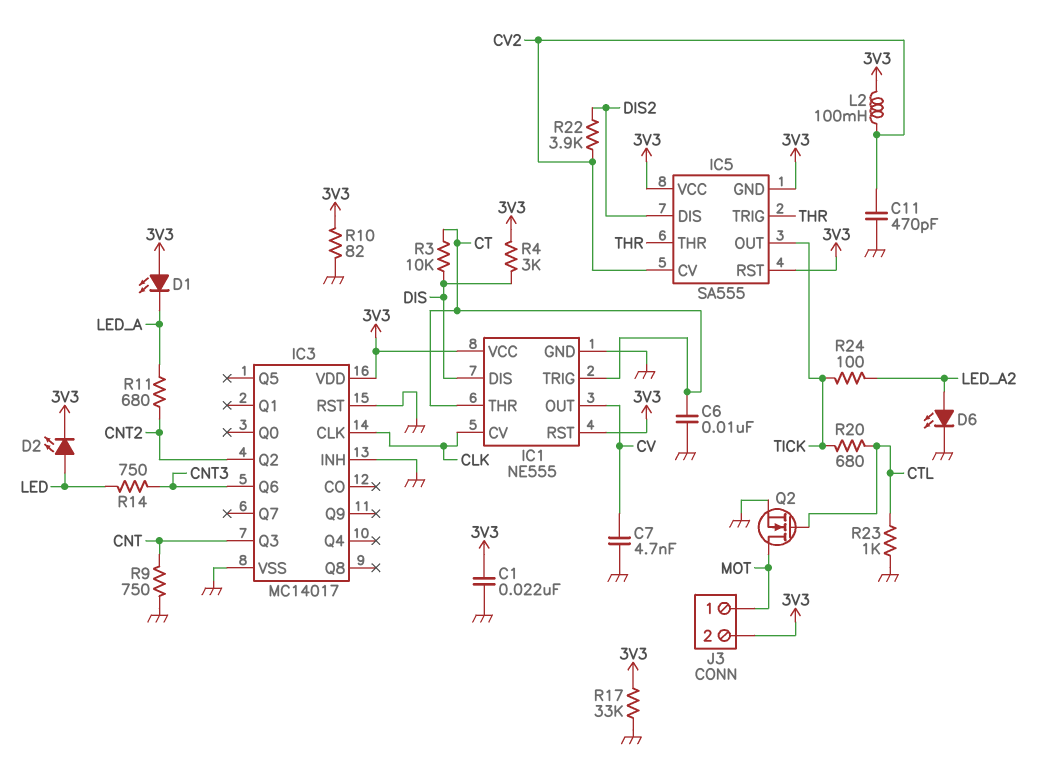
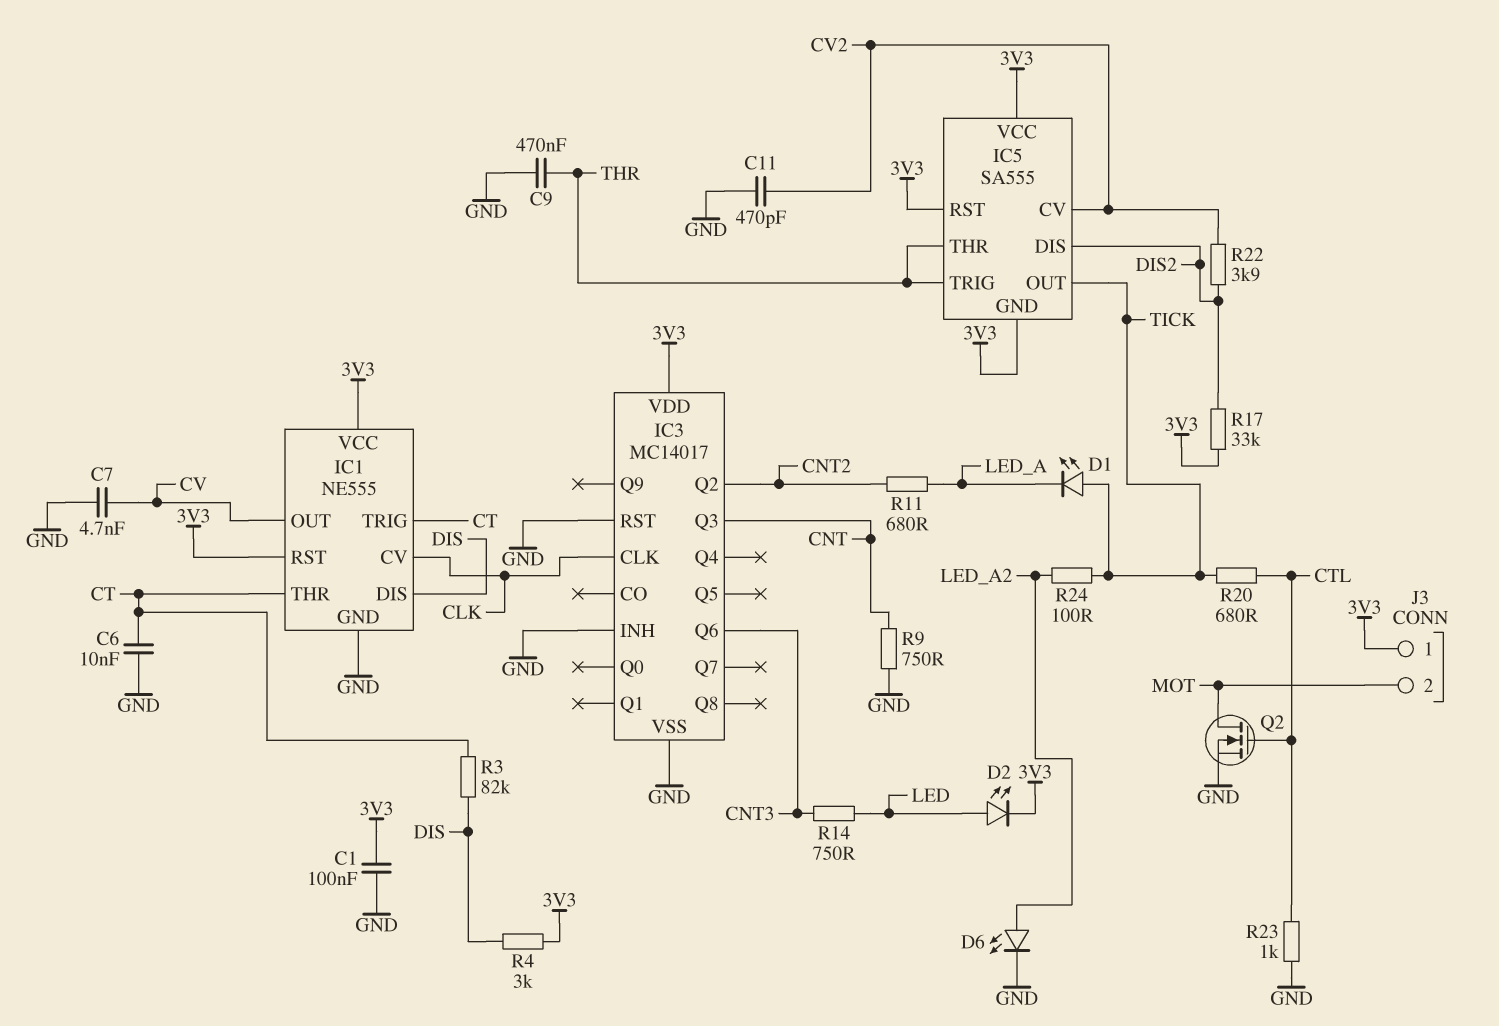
C1: 22nF (3V3, GND) -> 100nF (3V3, GND)
C9: none -> 470nF (GND, THR)
D1: LED (A 3V3, K LED_A) -> LED (A TICK, K LED_A)
J3 pin 1: MOT -> 3V3
J3 pin 2: 3V3 -> MOT
L2: 100mH (3V3, CV2) -> none
R3: 10k (CT, DIS) -> 82k (CT, DIS)
R10: 82 (3V3, GND) -> none
R17: 33k (3V3, GND) -> 33k (3V3, DIS2)

